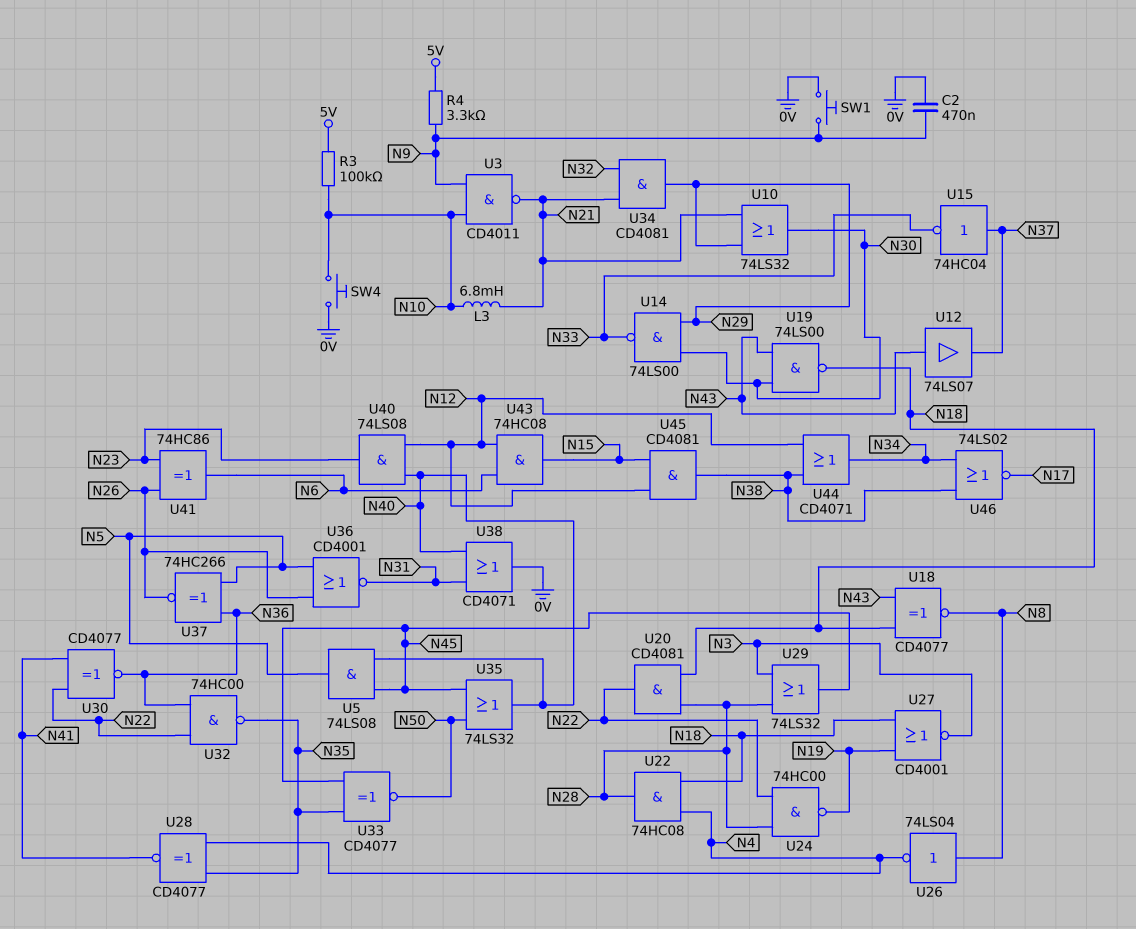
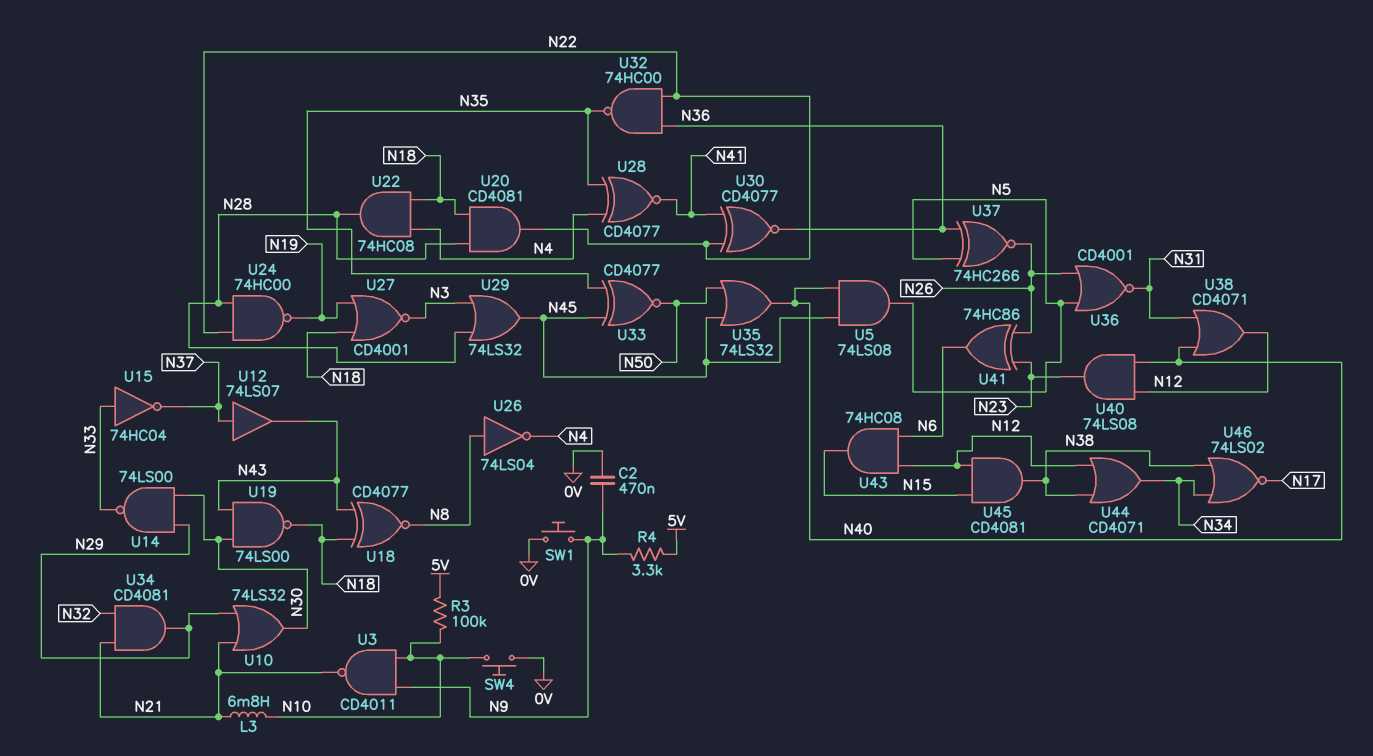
U12: buffer 74LS07 (in N43, out N37) -> buffer 74LS07 (in N37, out N43)
U15: NOT 74HC04 (in N37, out N33) -> NOT 74HC04 (in N33, out N37)
U38: OR CD4071 (in N31, in N40, out 0V) -> OR CD4071 (in N31, in N40, out N12)

